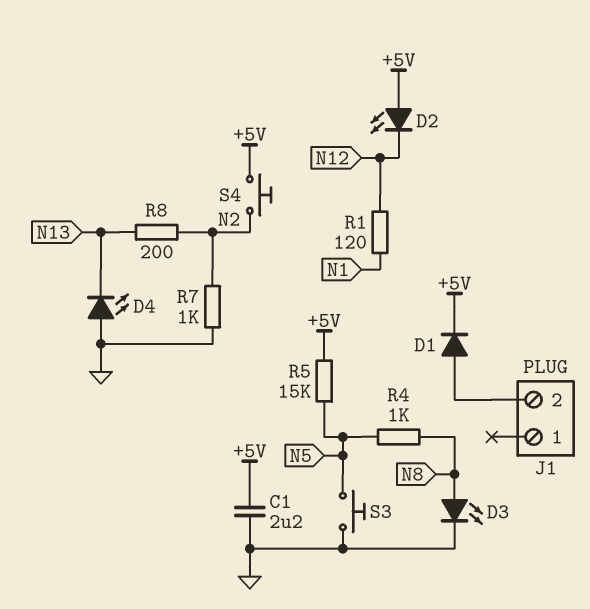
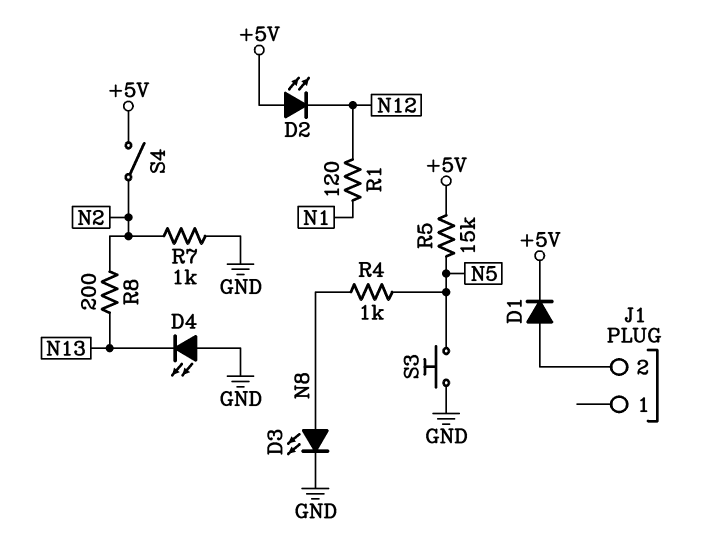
C1: 2.2uF (+5V, GND) -> none
S4: button (+5V, N2) -> switch (+5V, N2)

